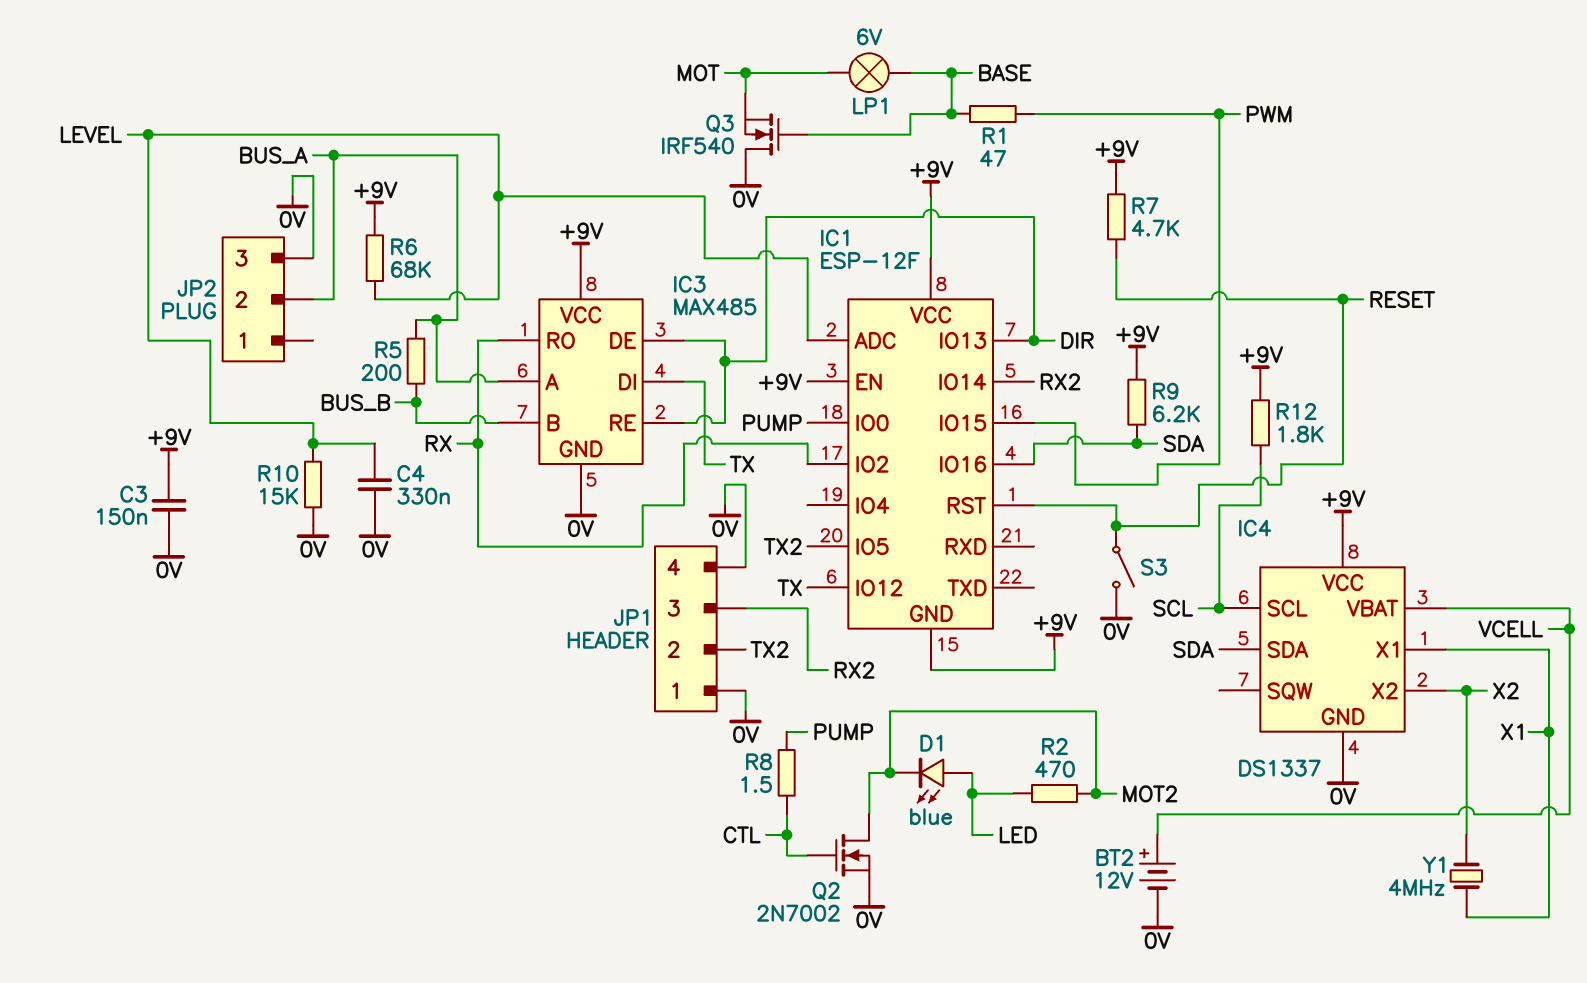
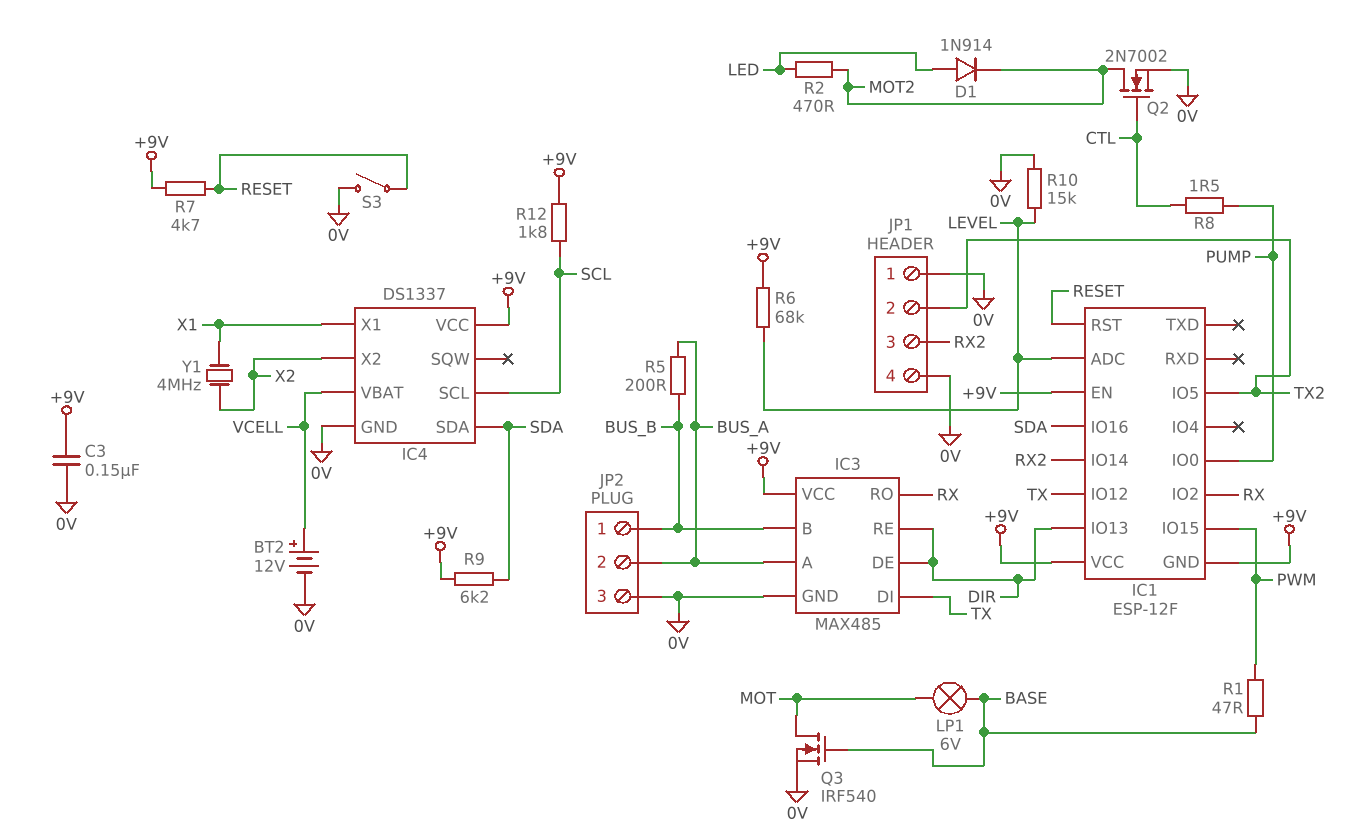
C4: 330nF (0V, LEVEL) -> none
D1: LED blue (A LED, K MOT2) -> diode 1N914 (A LED, K MOT2)
JP2 pin 1: none -> BUS_B
Q3: NMOS IRF540 (G BASE, D 0V, S MOT) -> NMOS IRF540 (G BASE, D MOT, S 0V)

